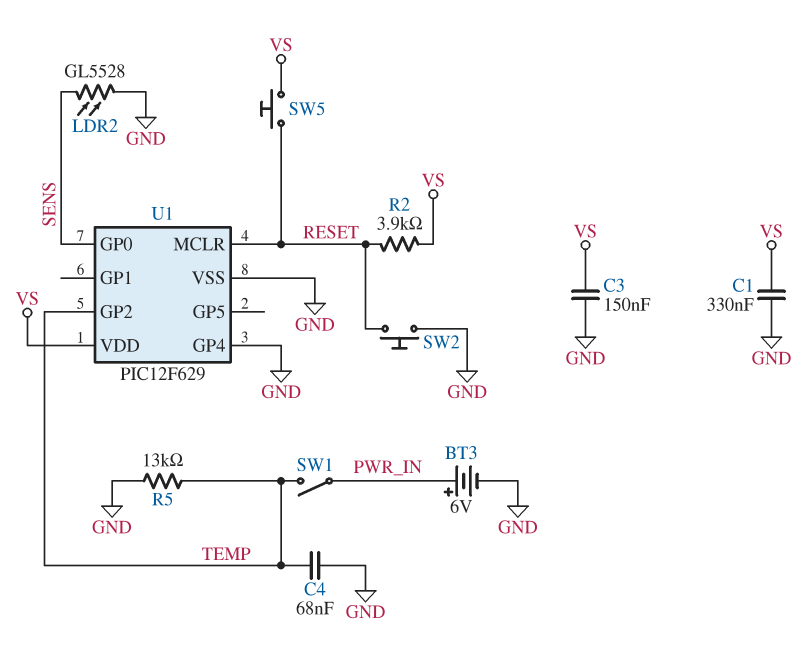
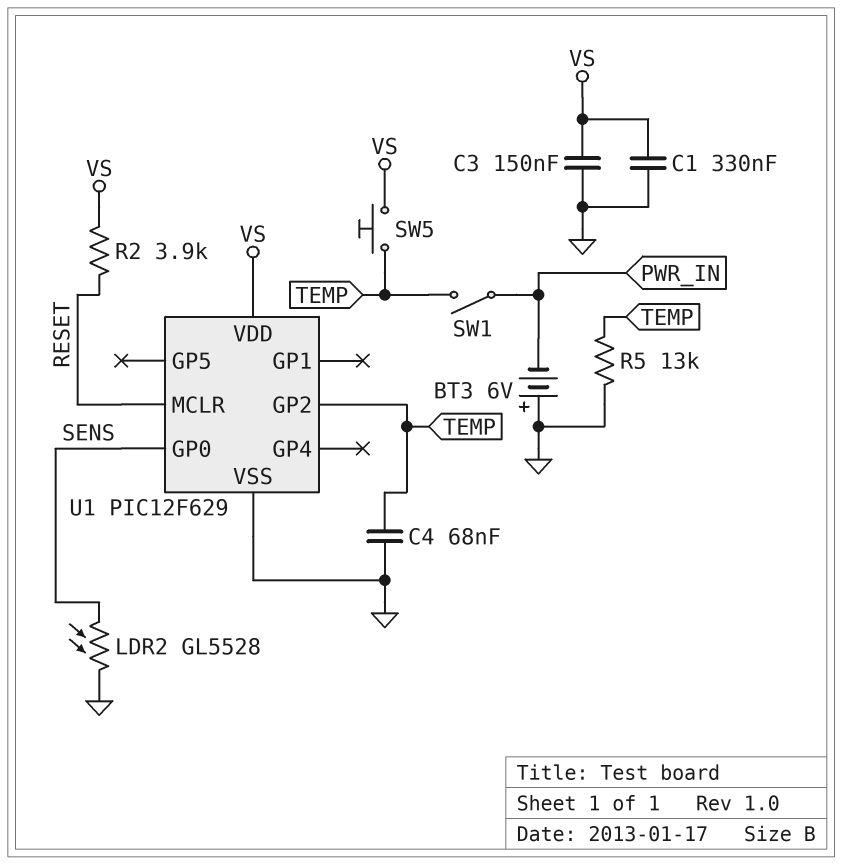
BT3: 6V (plus PWR_IN, minus GND) -> 6V (plus GND, minus PWR_IN)
SW2: button (GND, RESET) -> none
SW5: button (RESET, VS) -> button (TEMP, VS)
U1 pin GP4: GND -> none

